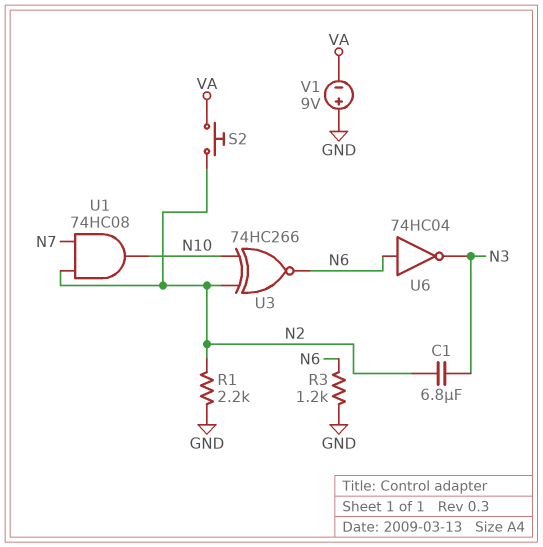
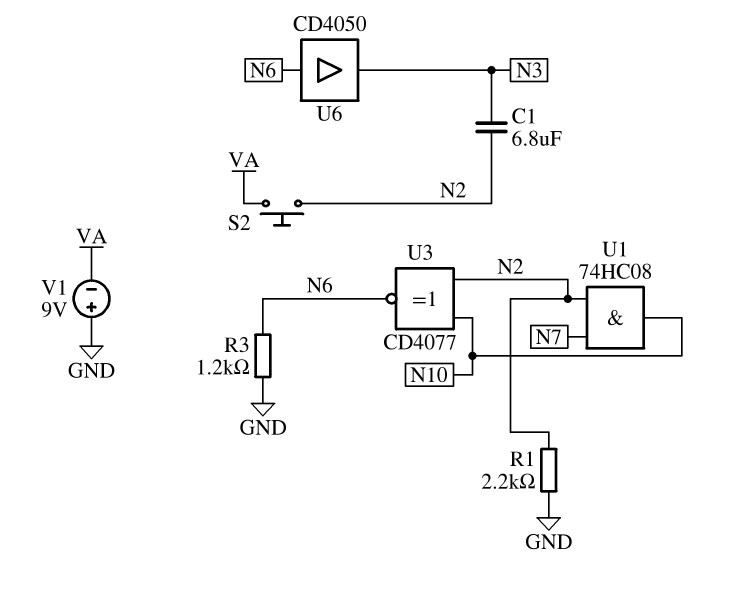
U3: XNOR 74HC266 (in N2, in N10, out N6) -> XNOR CD4077 (in N2, in N10, out N6)
U6: NOT 74HC04 (in N6, out N3) -> buffer CD4050 (in N6, out N3)

